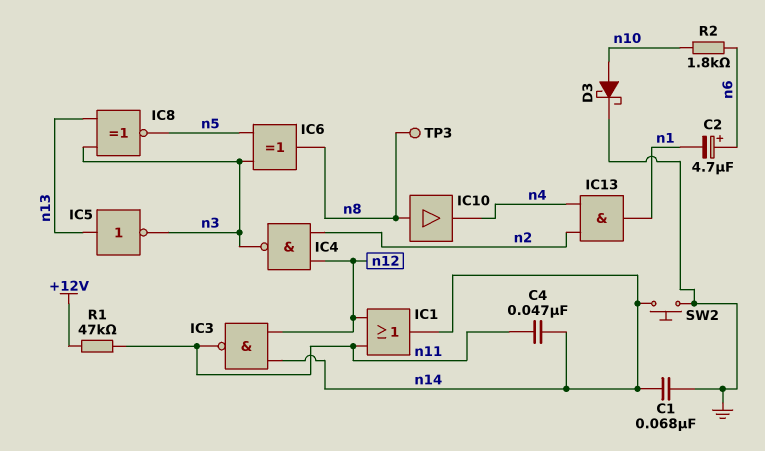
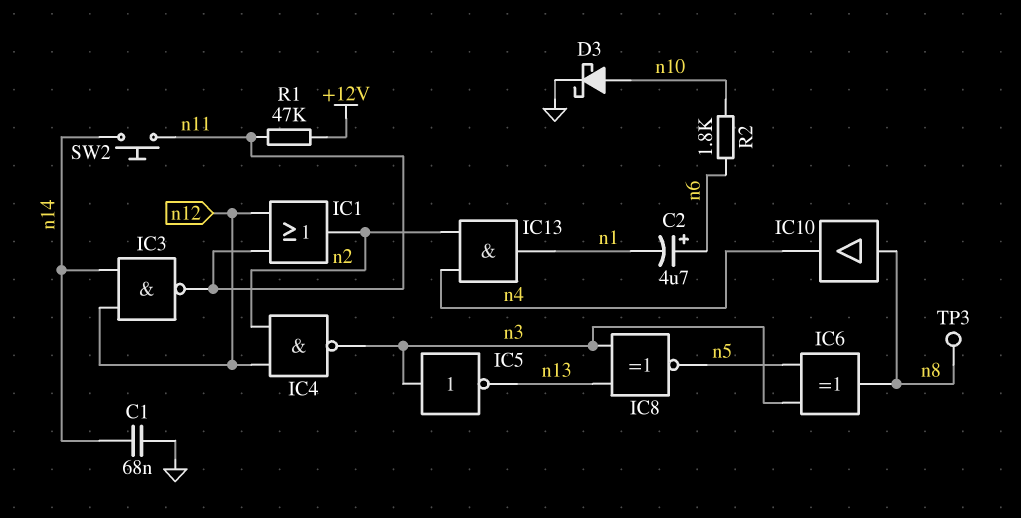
C4: 47nF (n11, n14) -> none
IC1: OR (in n11, in n12, out n14) -> OR (in n11, in n12, out n2)
IC5: NOT (in n13, out n3) -> NOT (in n3, out n13)
SW2: button (GND, n14) -> button (n11, n14)

